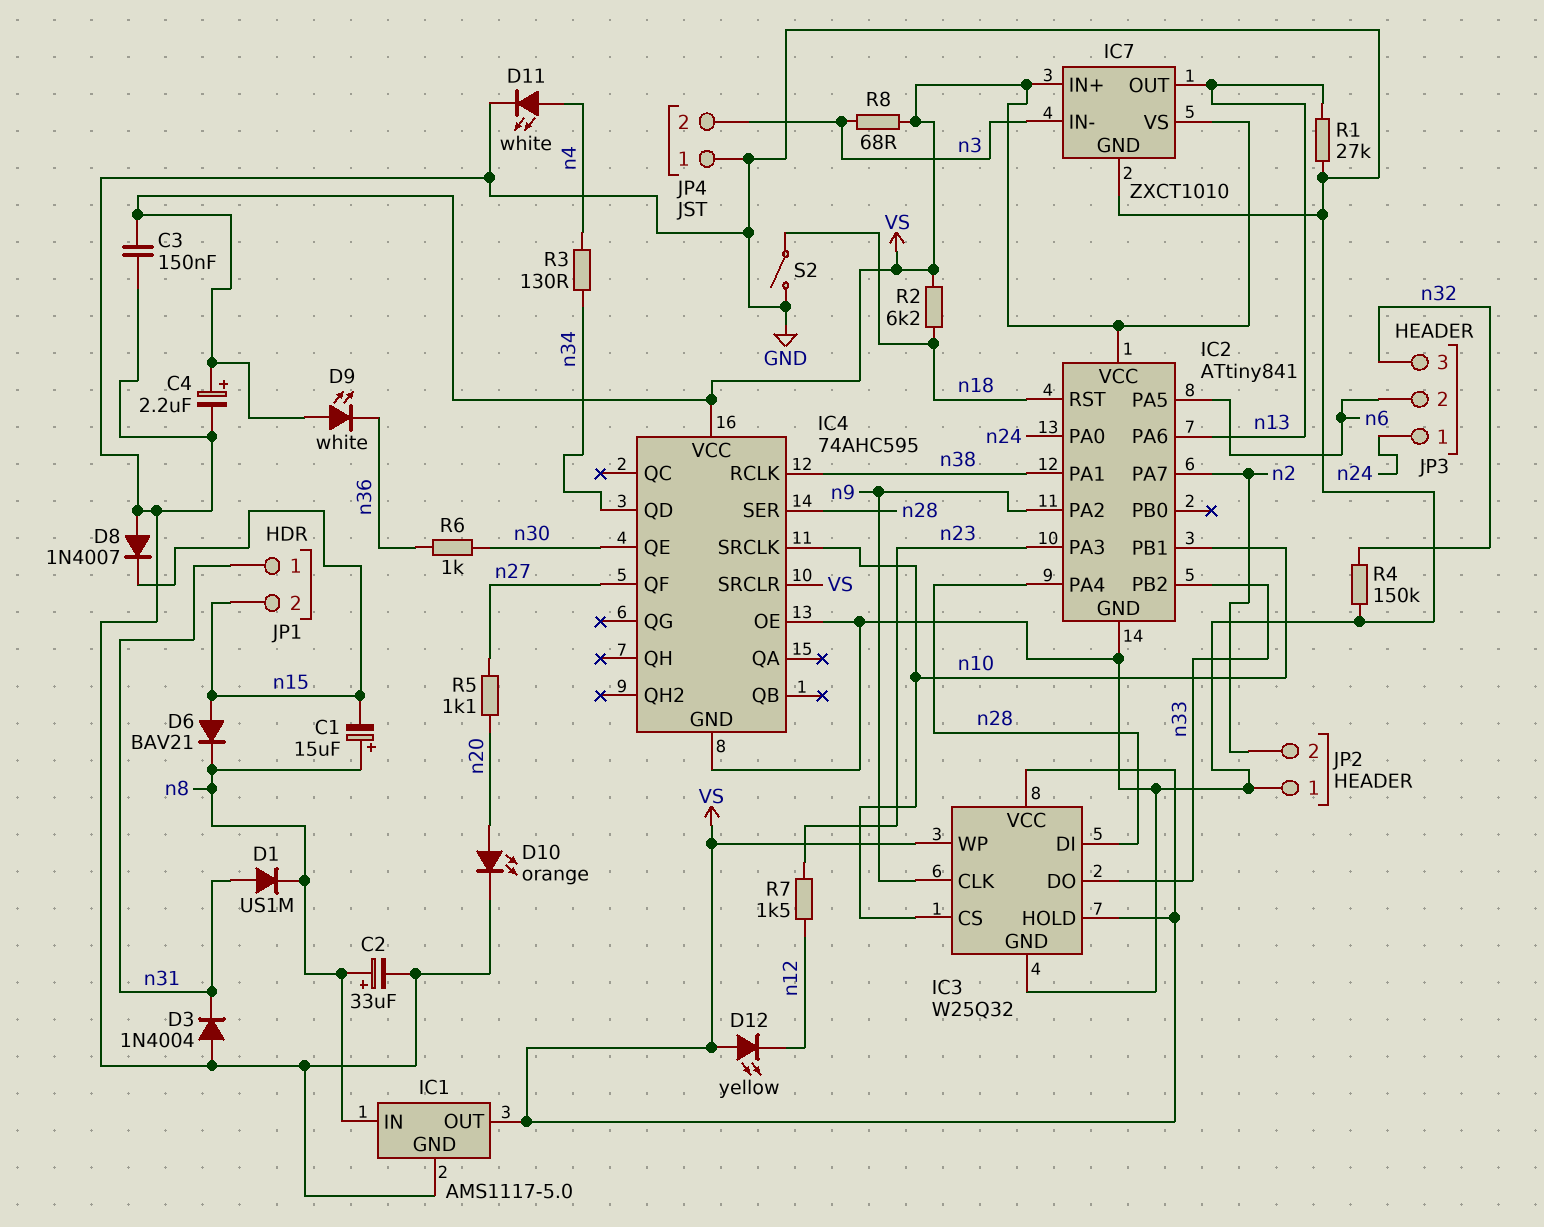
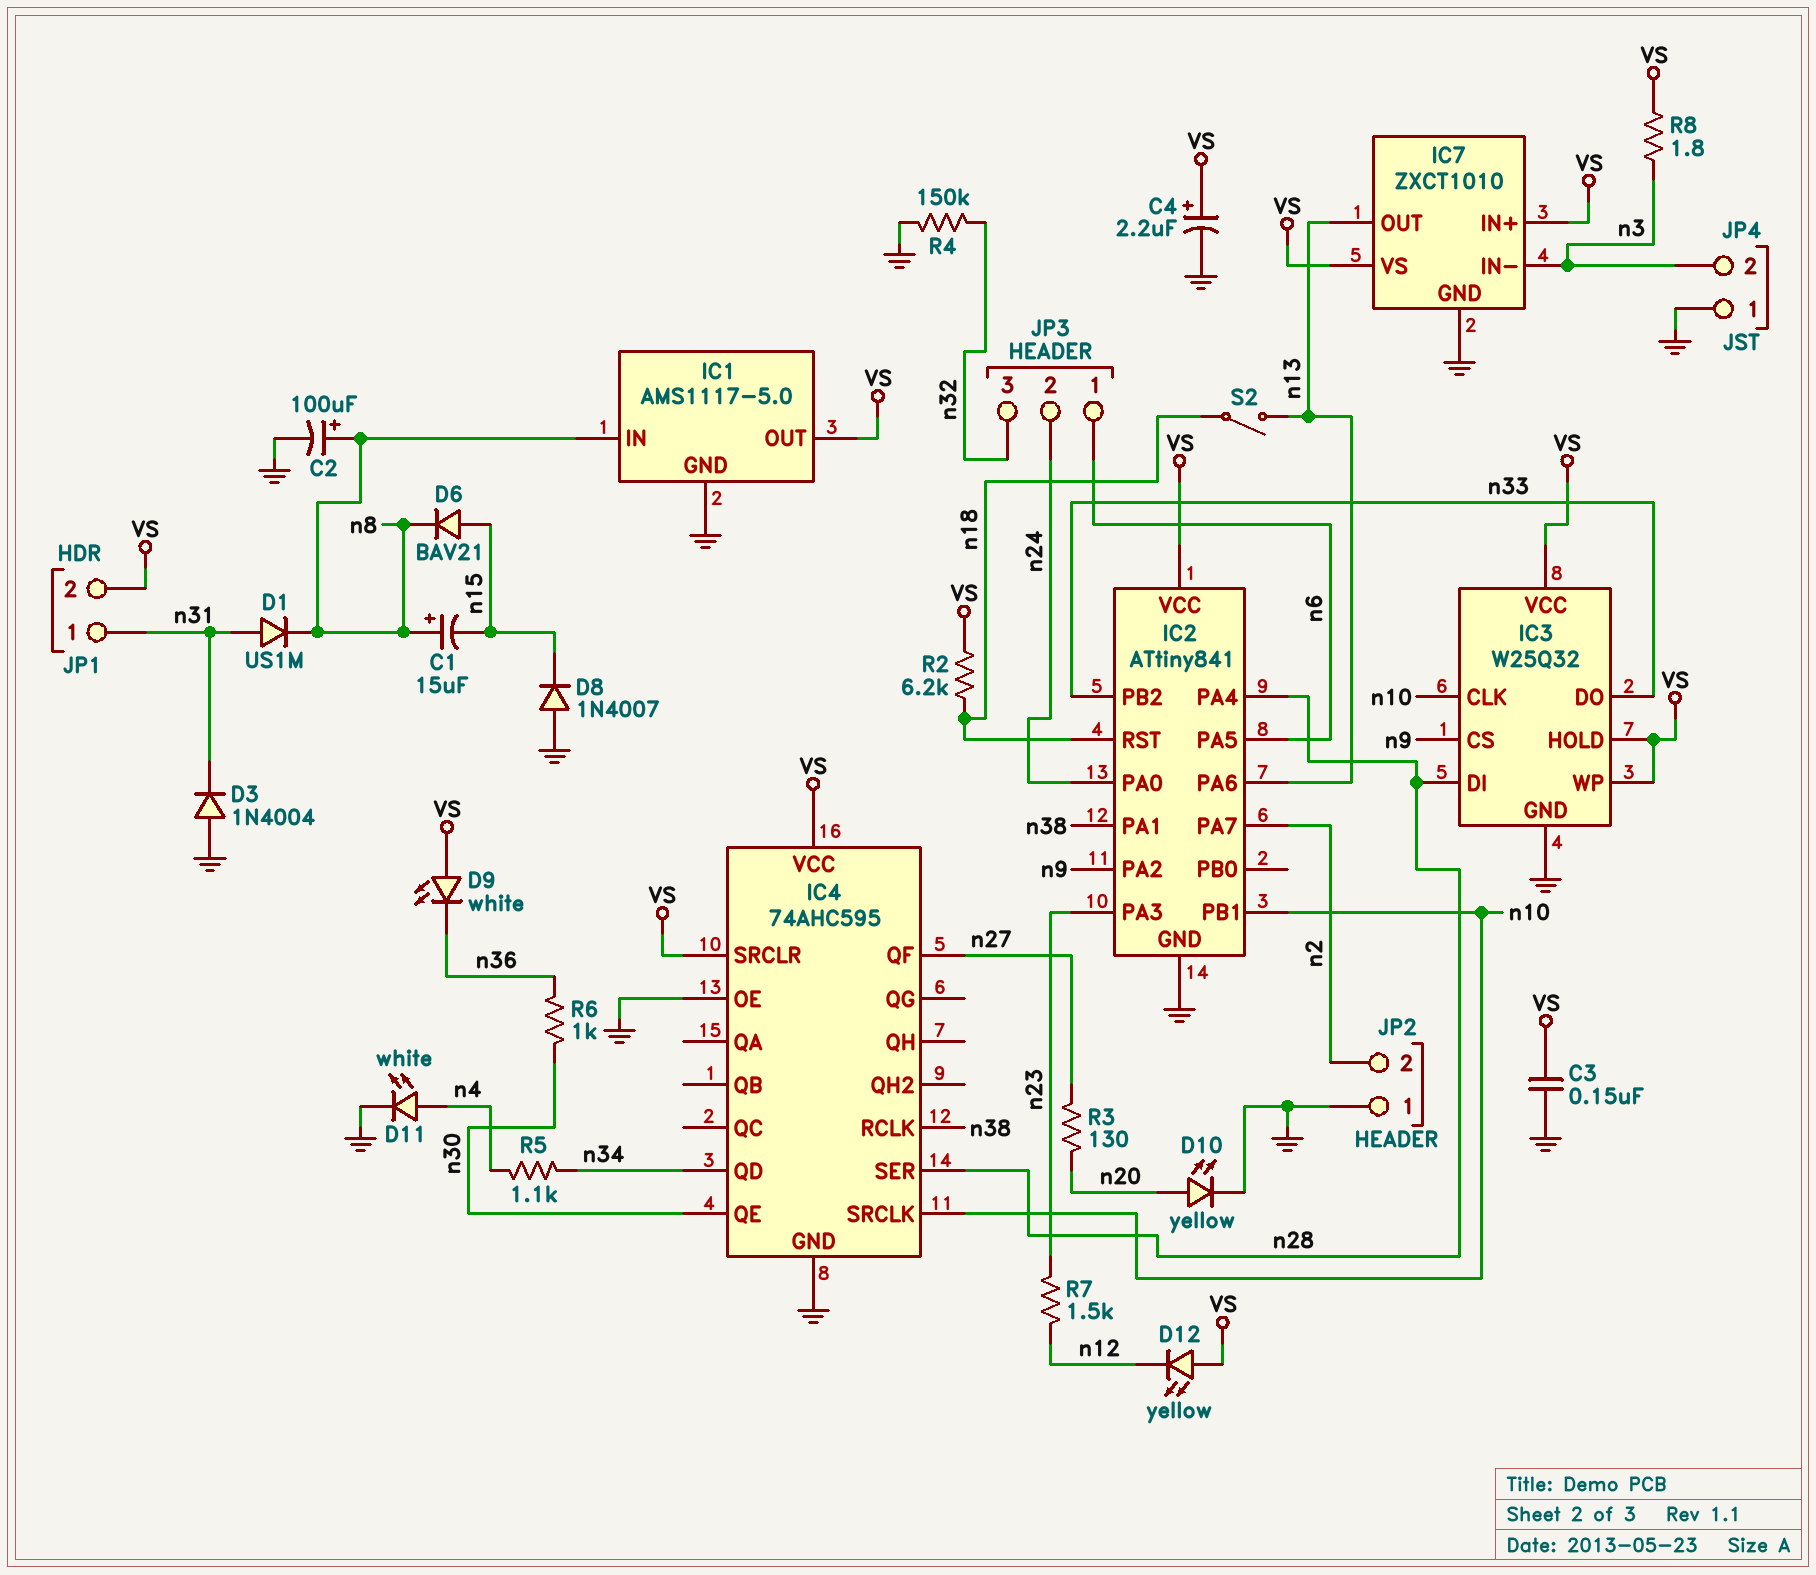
C2: 33uF (plus n8, minus GND) -> 100uF (plus n8, minus GND)
D10: LED orange (A n20, K GND) -> LED yellow (A n20, K GND)
IC3 pin CLK: n9 -> n10
IC3 pin CS: n10 -> n9
JP1 pin 2: n15 -> VS
JP3 pin 1: n24 -> n6
JP3 pin 2: n6 -> n24
R1: 27k (GND, n13) -> none
R3: 130 (n4, n34) -> 130 (n20, n27)
R5: 1.1k (n20, n27) -> 1.1k (n4, n34)
R8: 68 (VS, n3) -> 1.8 (VS, n3)
S2: switch (GND, n18) -> switch (n13, n18)

